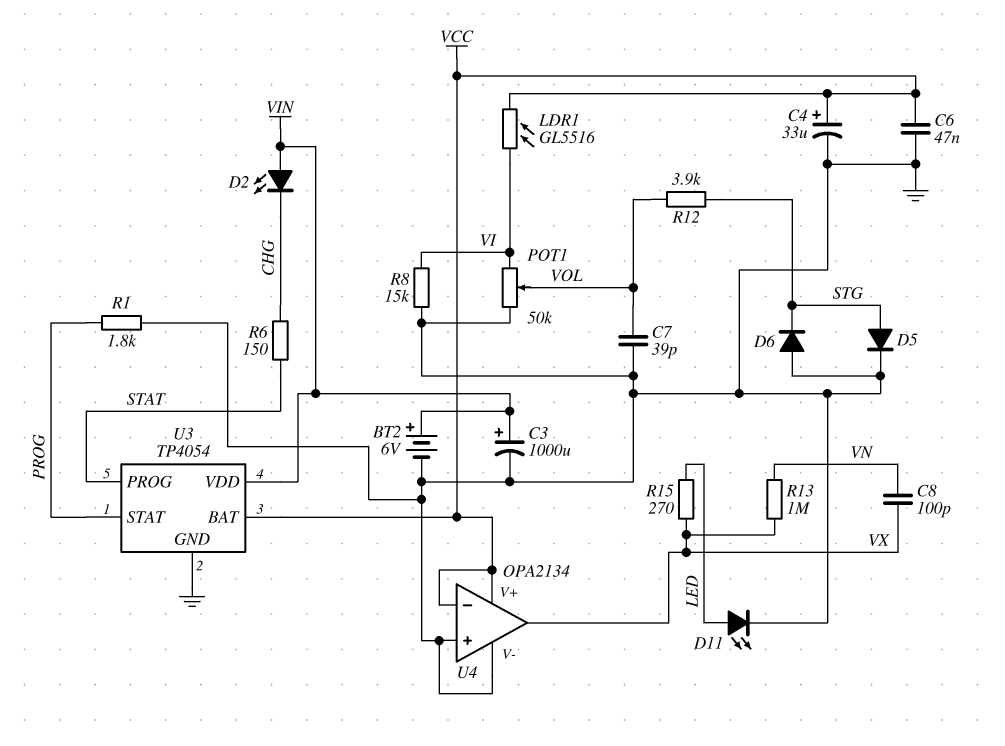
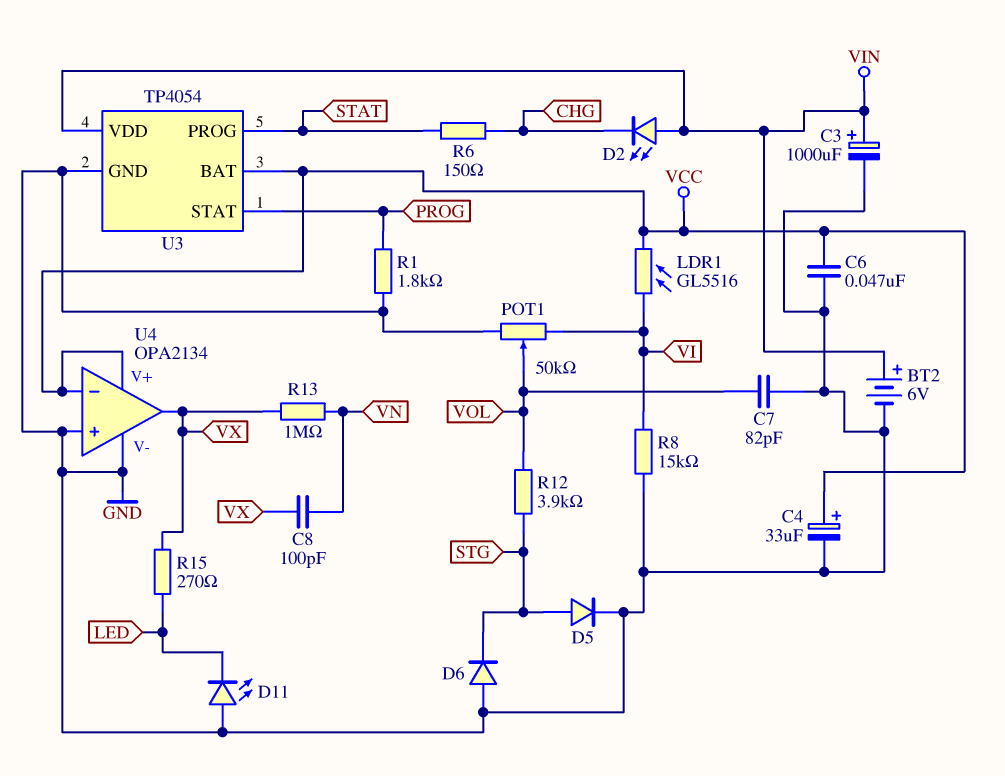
C7: 39pF (GND, VOL) -> 82pF (GND, VOL)
D11: LED (A LED, K GND) -> LED (A GND, K LED)

